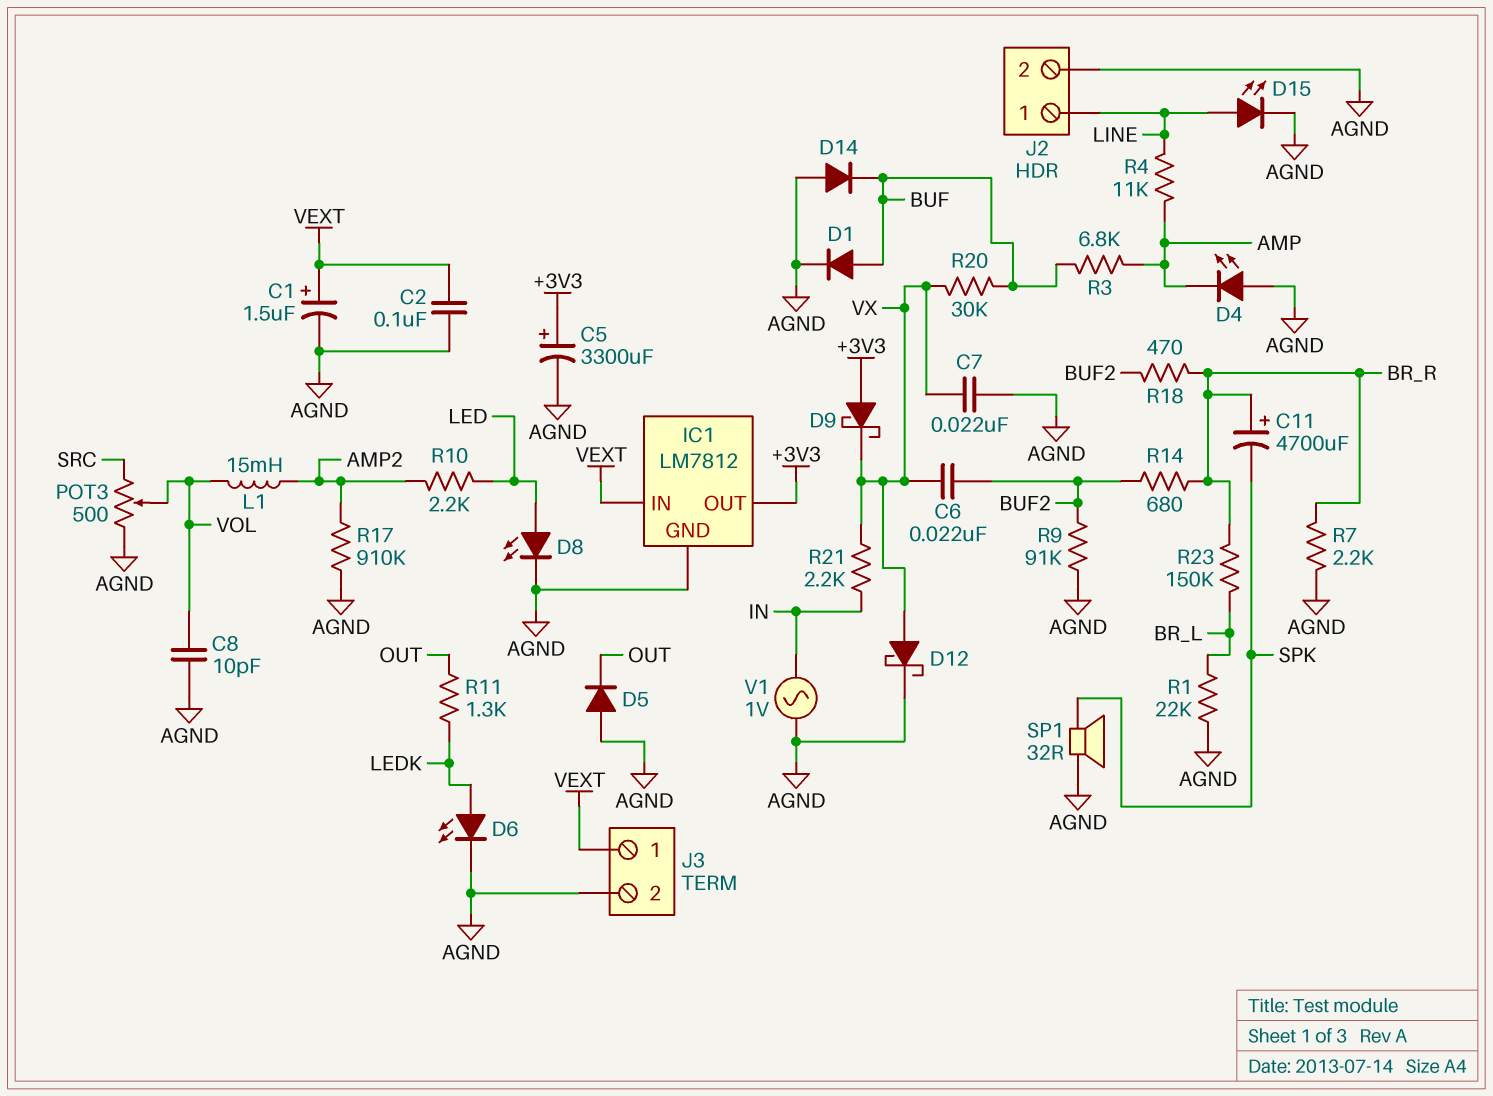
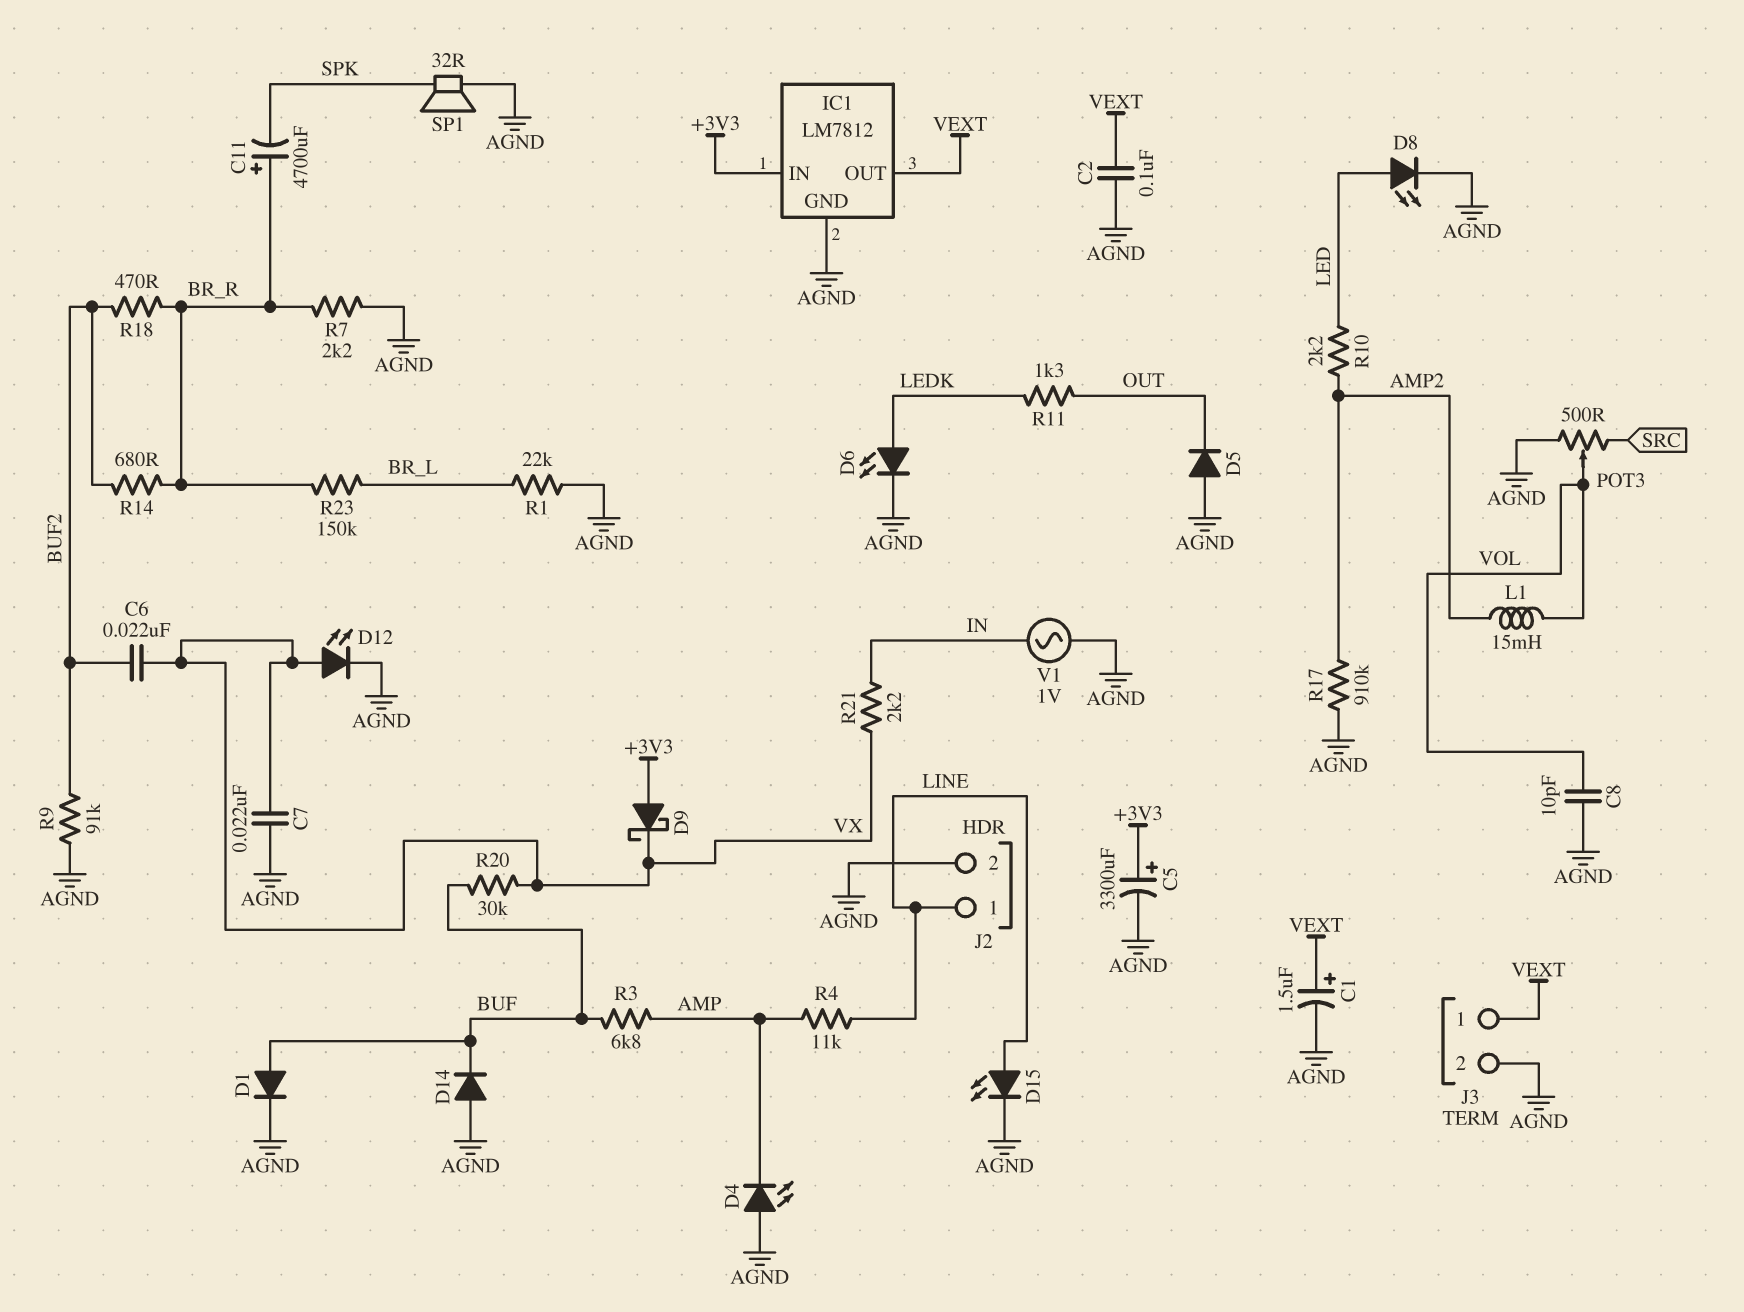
D12: schottky (A VX, K AGND) -> LED (A VX, K AGND)
IC1 pin IN: VEXT -> +3V3
IC1 pin OUT: +3V3 -> VEXT

